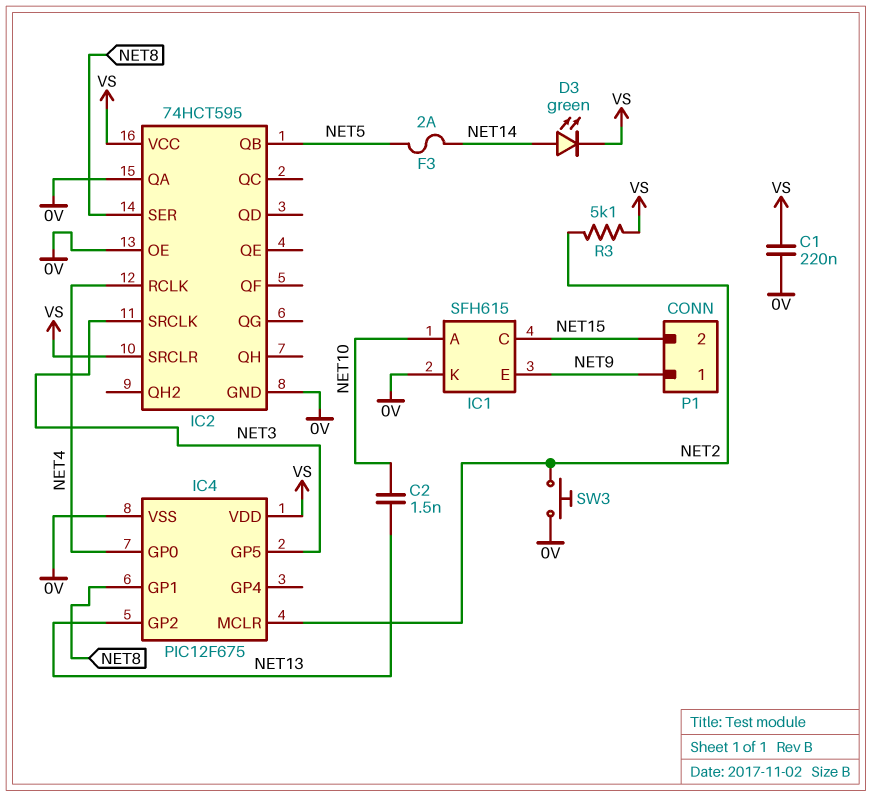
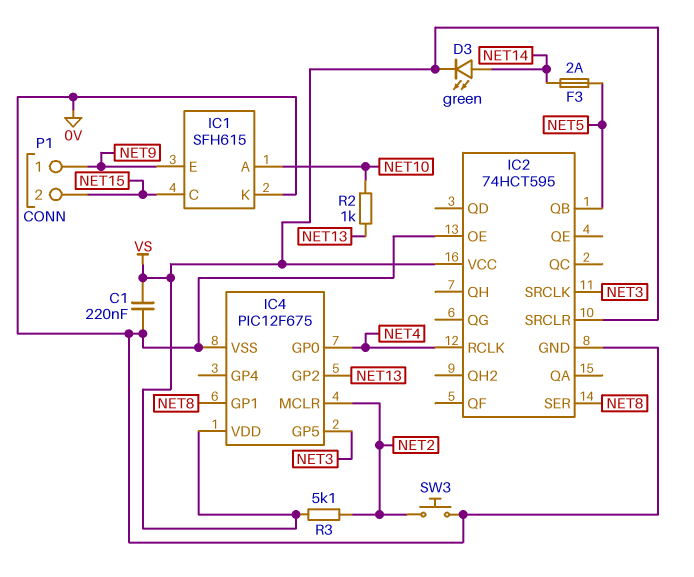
C2: 1.5nF (NET10, NET13) -> none
IC2 pin QA: 0V -> none
R2: none -> 1k (NET10, NET13)

